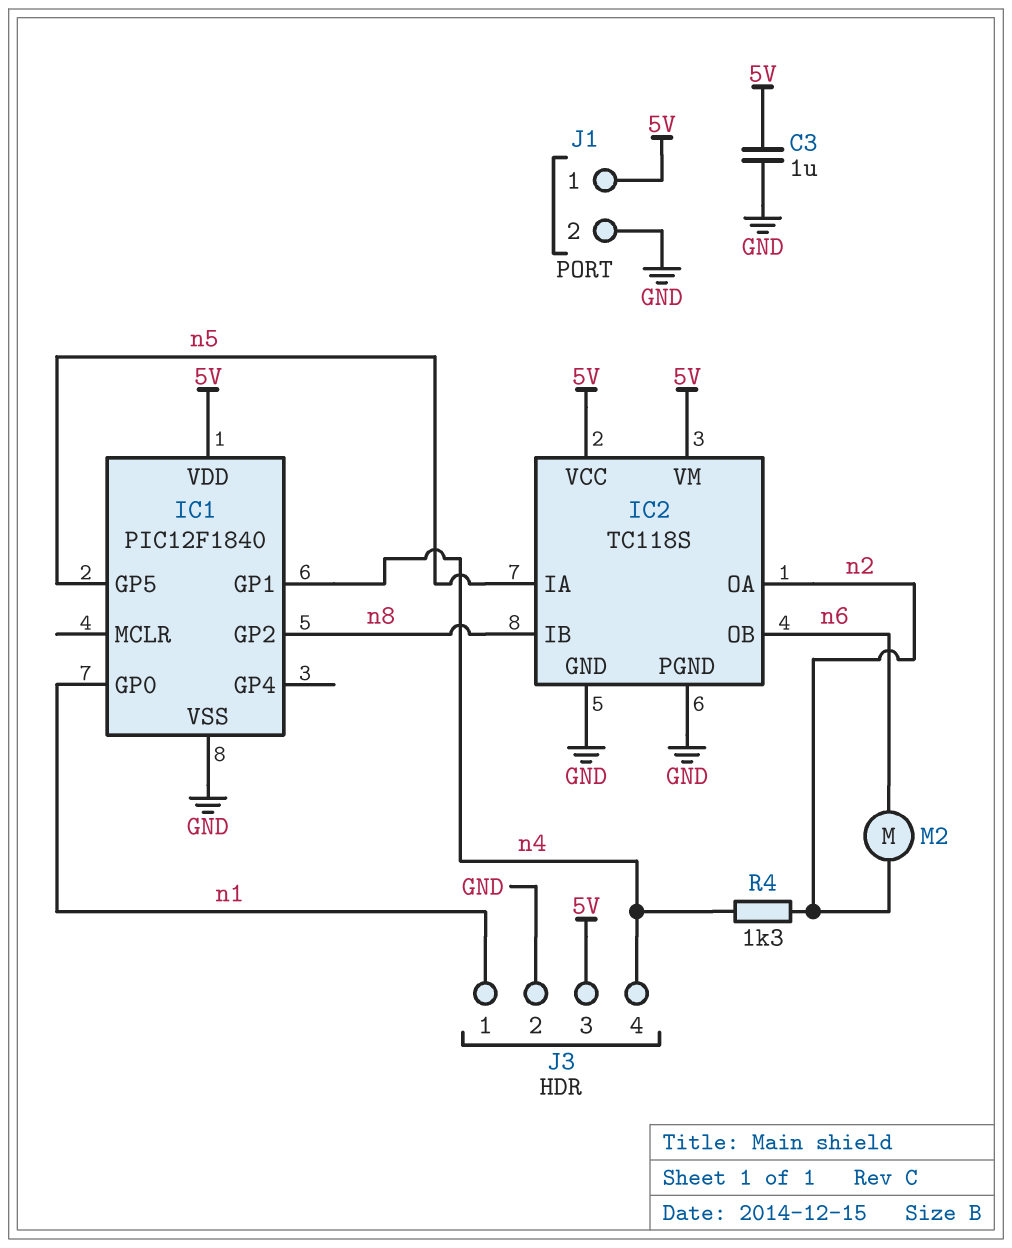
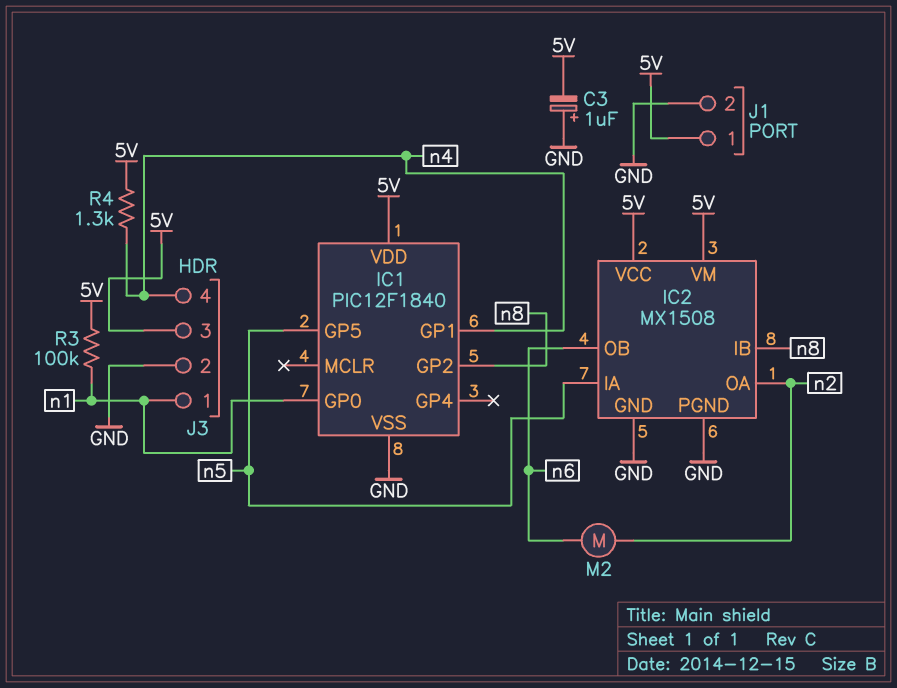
C3: 1uF (5V, GND) -> 1uF (plus GND, minus 5V)
IC2: TC118S -> MX1508
R3: none -> 100k (5V, n1)
R4: 1.3k (n2, n4) -> 1.3k (5V, n4)

